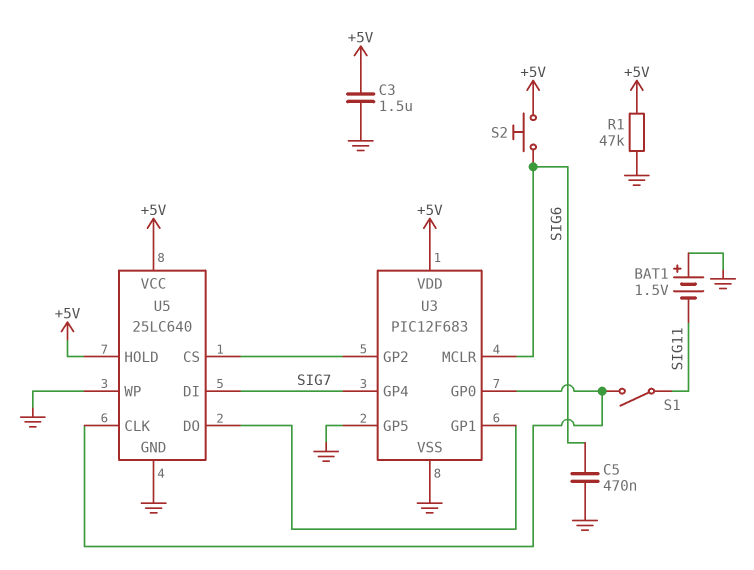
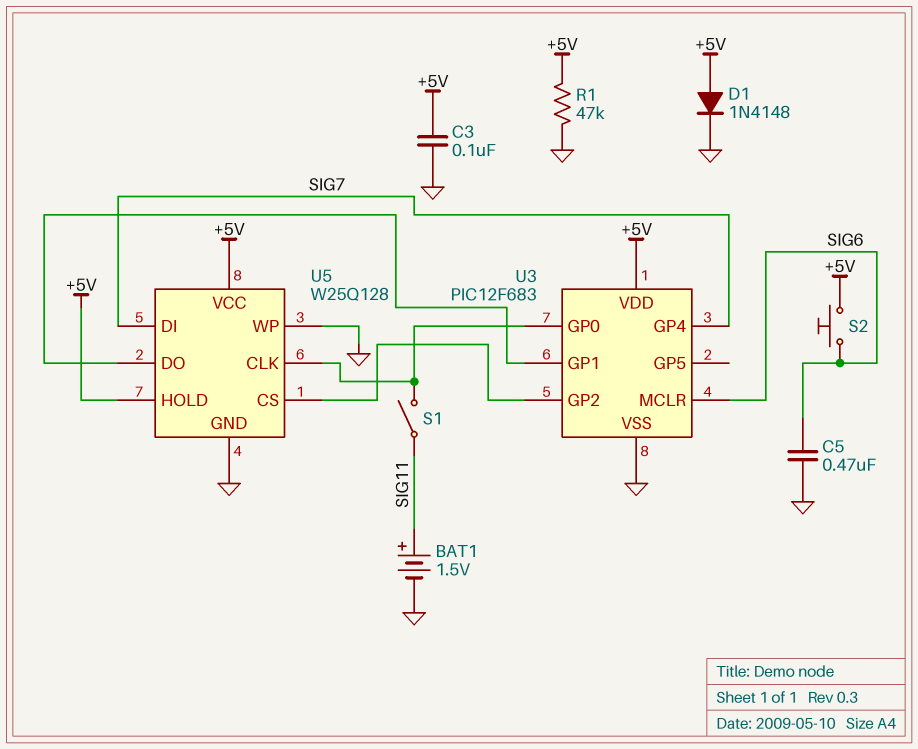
BAT1: 1.5V (plus GND, minus SIG11) -> 1.5V (plus SIG11, minus GND)
C3: 1.5uF (+5V, GND) -> 100nF (+5V, GND)
D1: none -> diode 1N4148 (A +5V, K GND)
U3 pin GP5: GND -> none
U5: 25LC640 -> W25Q128

